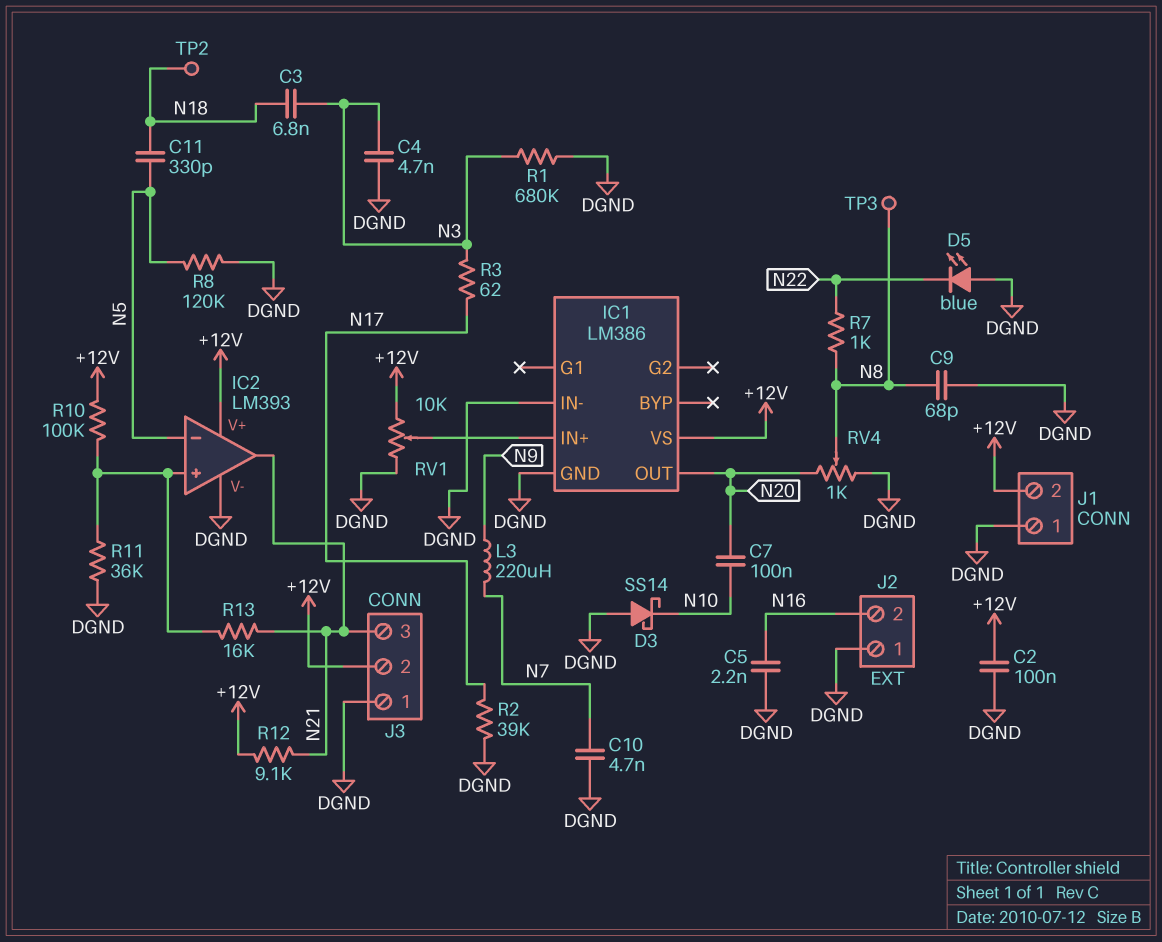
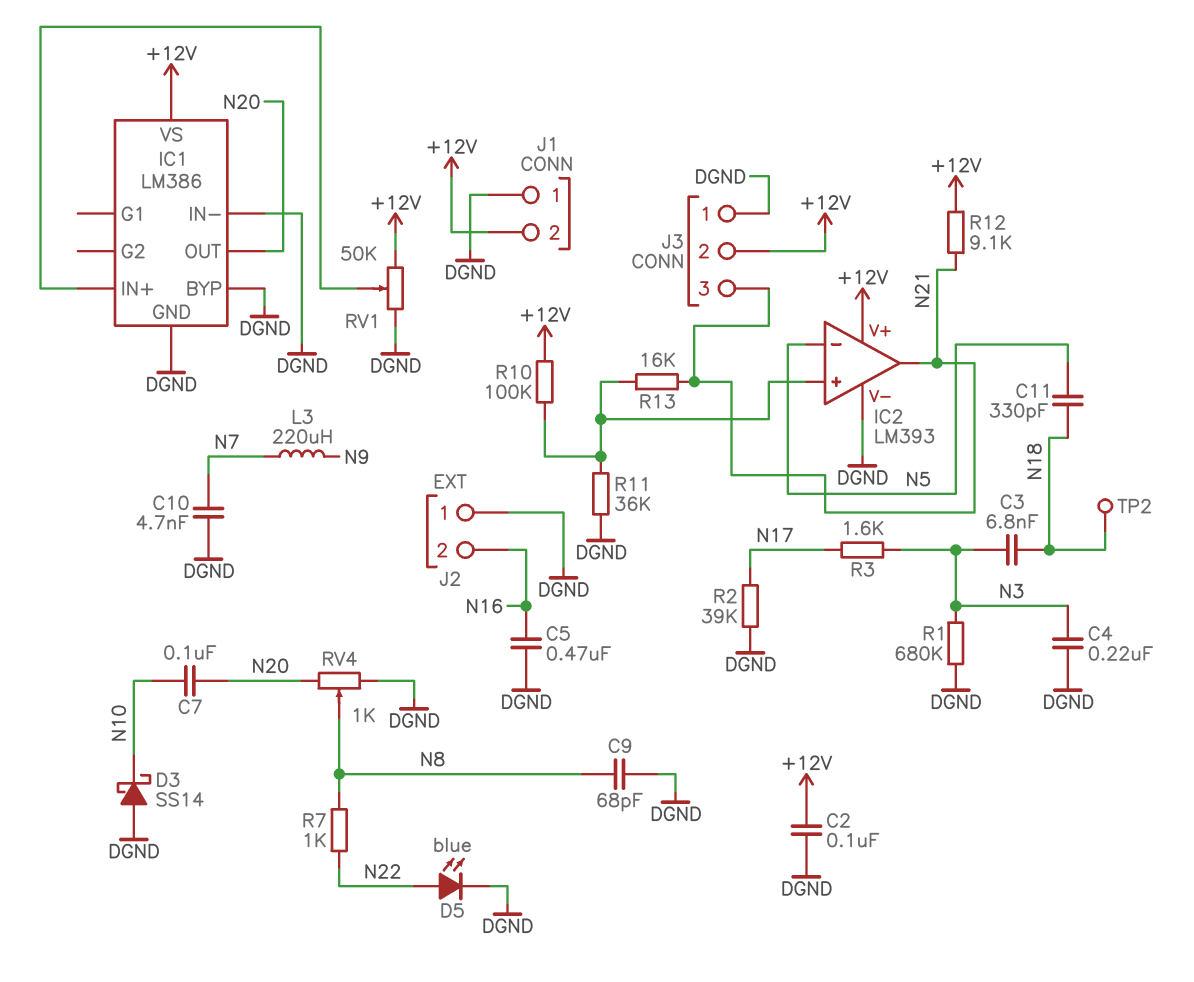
C4: 4.7nF (DGND, N3) -> 220nF (DGND, N3)
C5: 2.2nF (DGND, N16) -> 470nF (DGND, N16)
D5: LED blue (A DGND, K N22) -> LED blue (A N22, K DGND)
IC1 pin BYP: none -> DGND
R3: 62 (N3, N17) -> 1.6k (N3, N17)
R8: 120k (DGND, N5) -> none
RV1: 10k (+12V, DGND, wiper IC1/IN+) -> 50k (+12V, DGND, wiper IC1/IN+)
TP3: test point (N8) -> none

